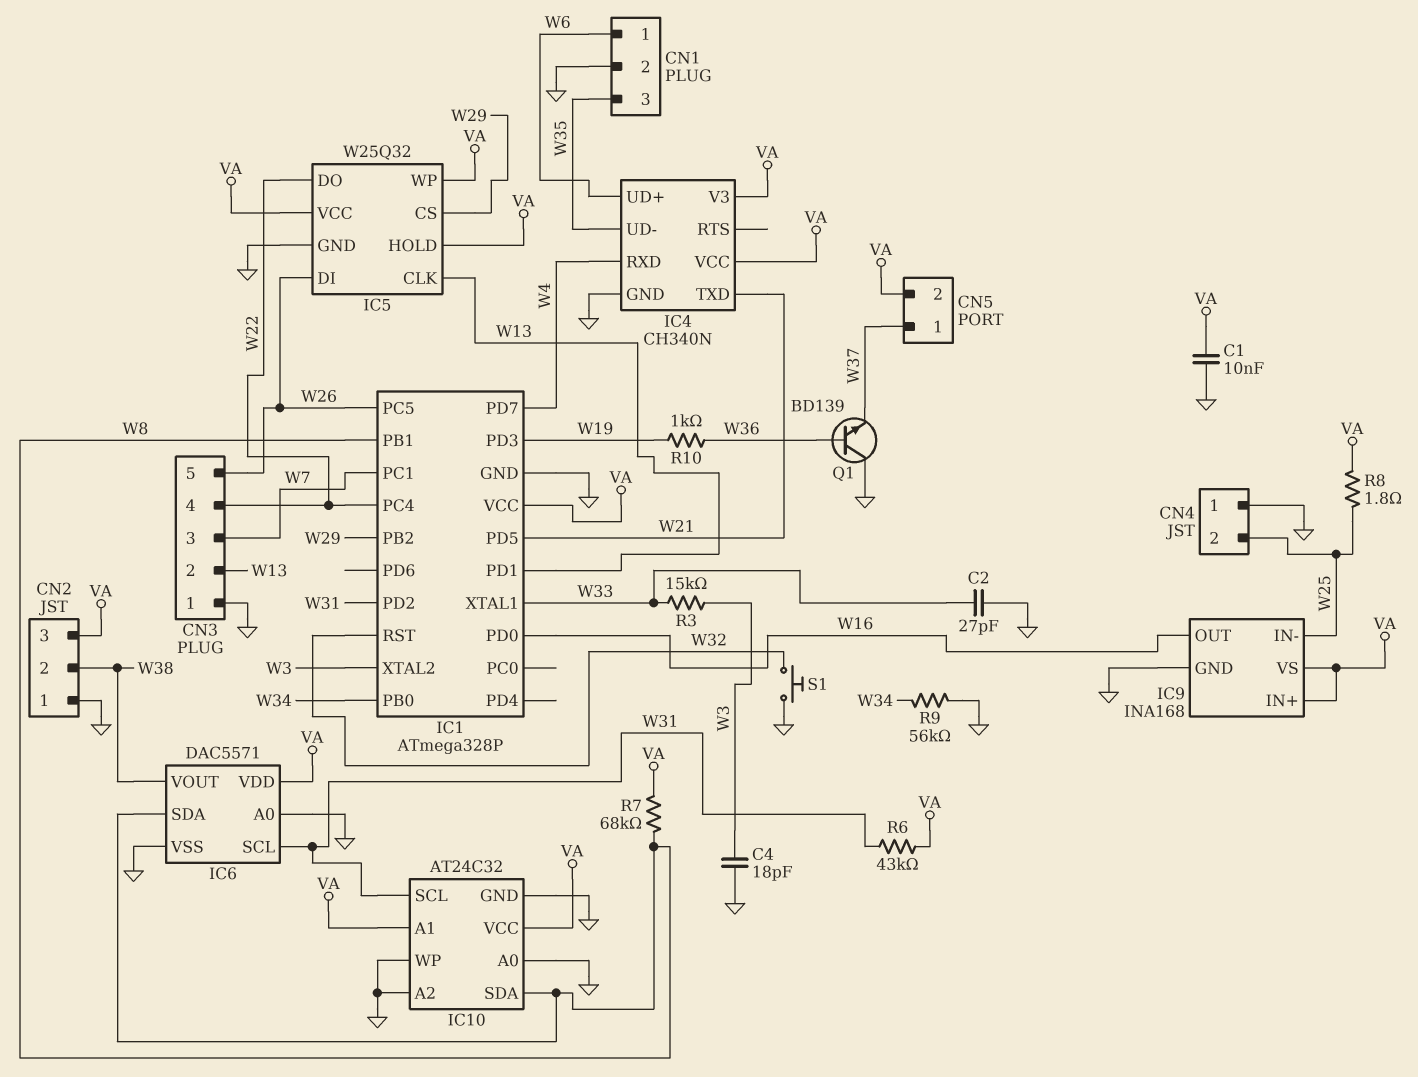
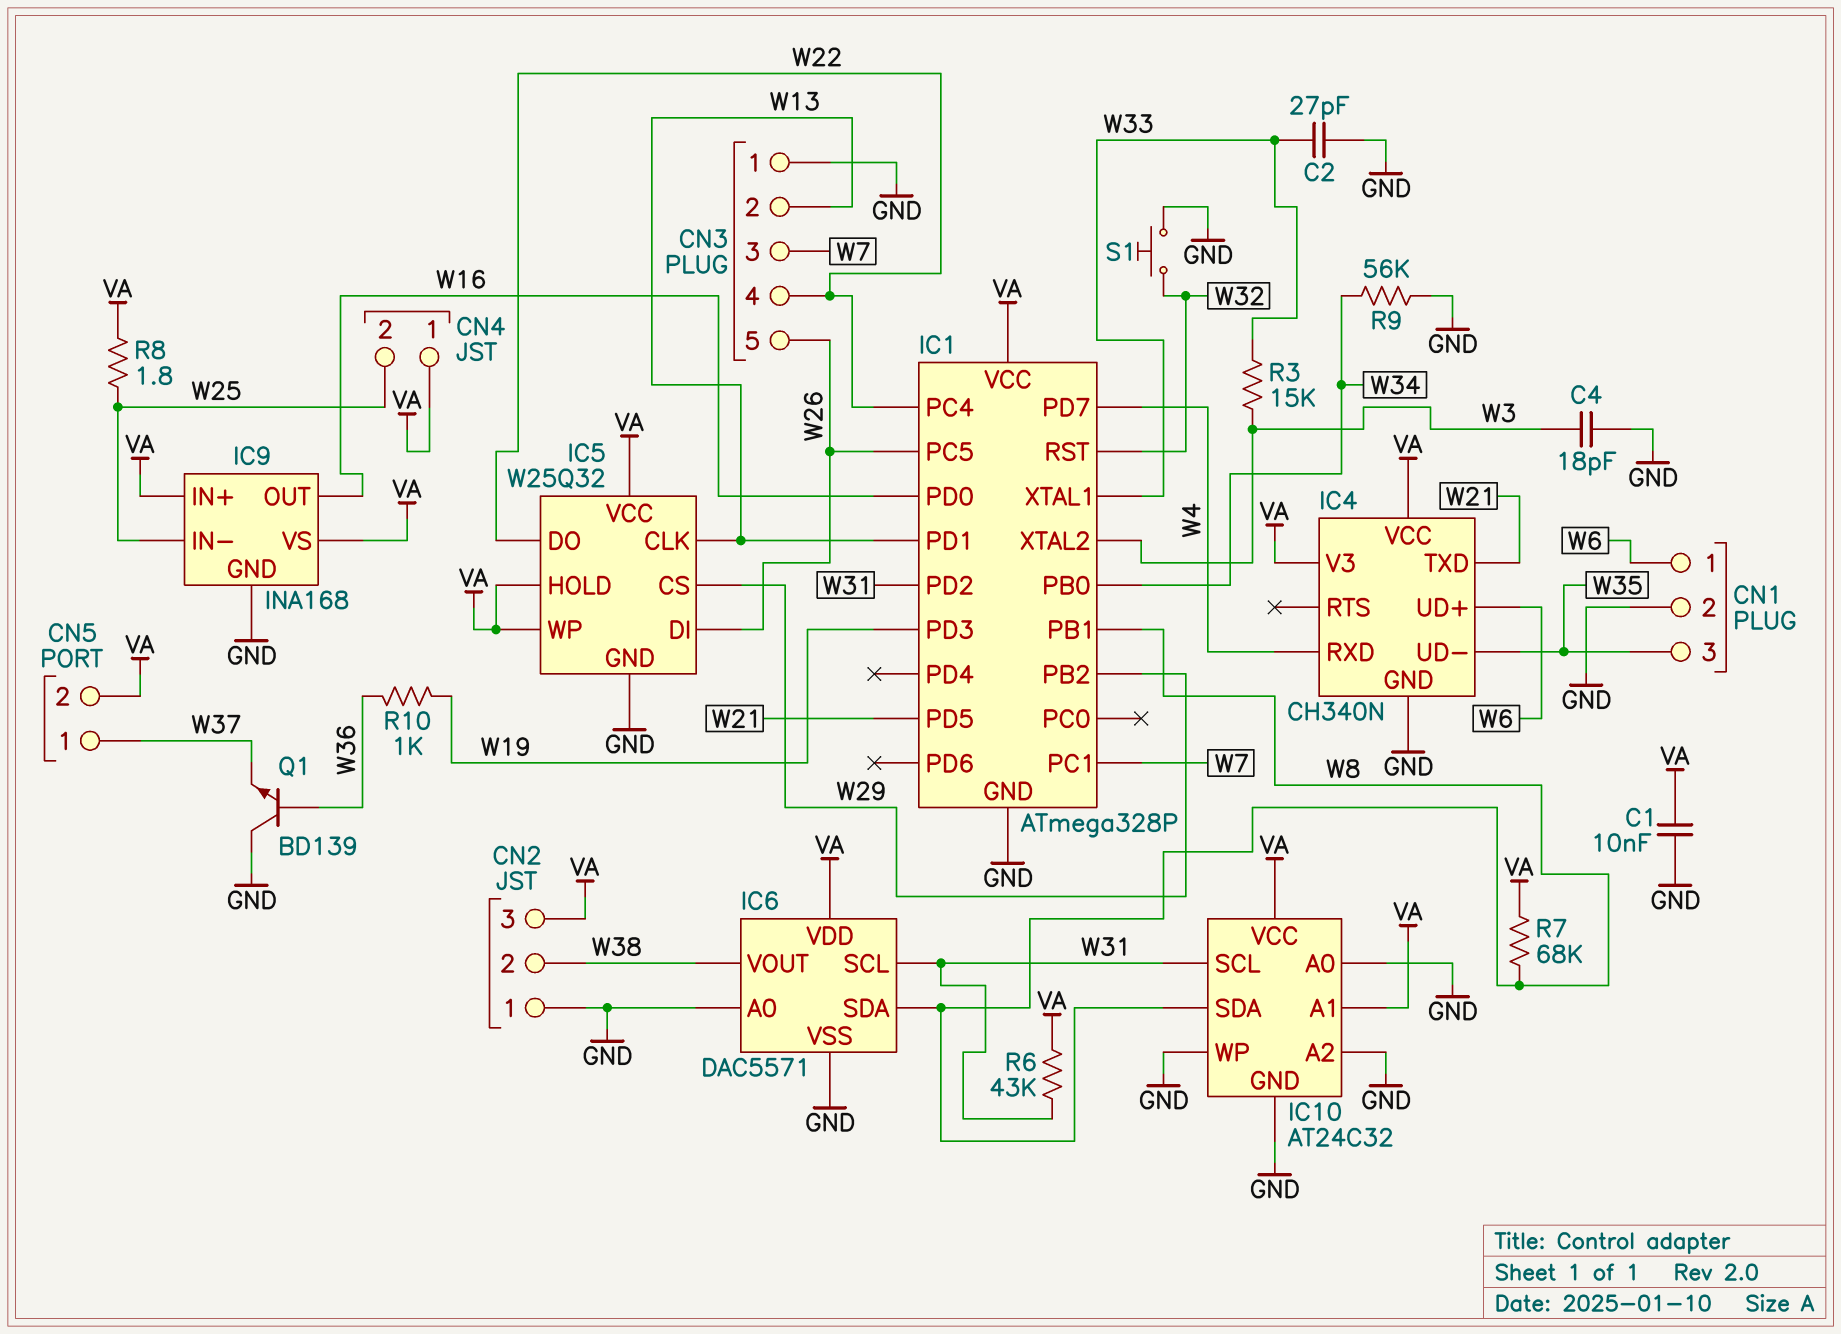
CN4 pin 1: GND -> VA

